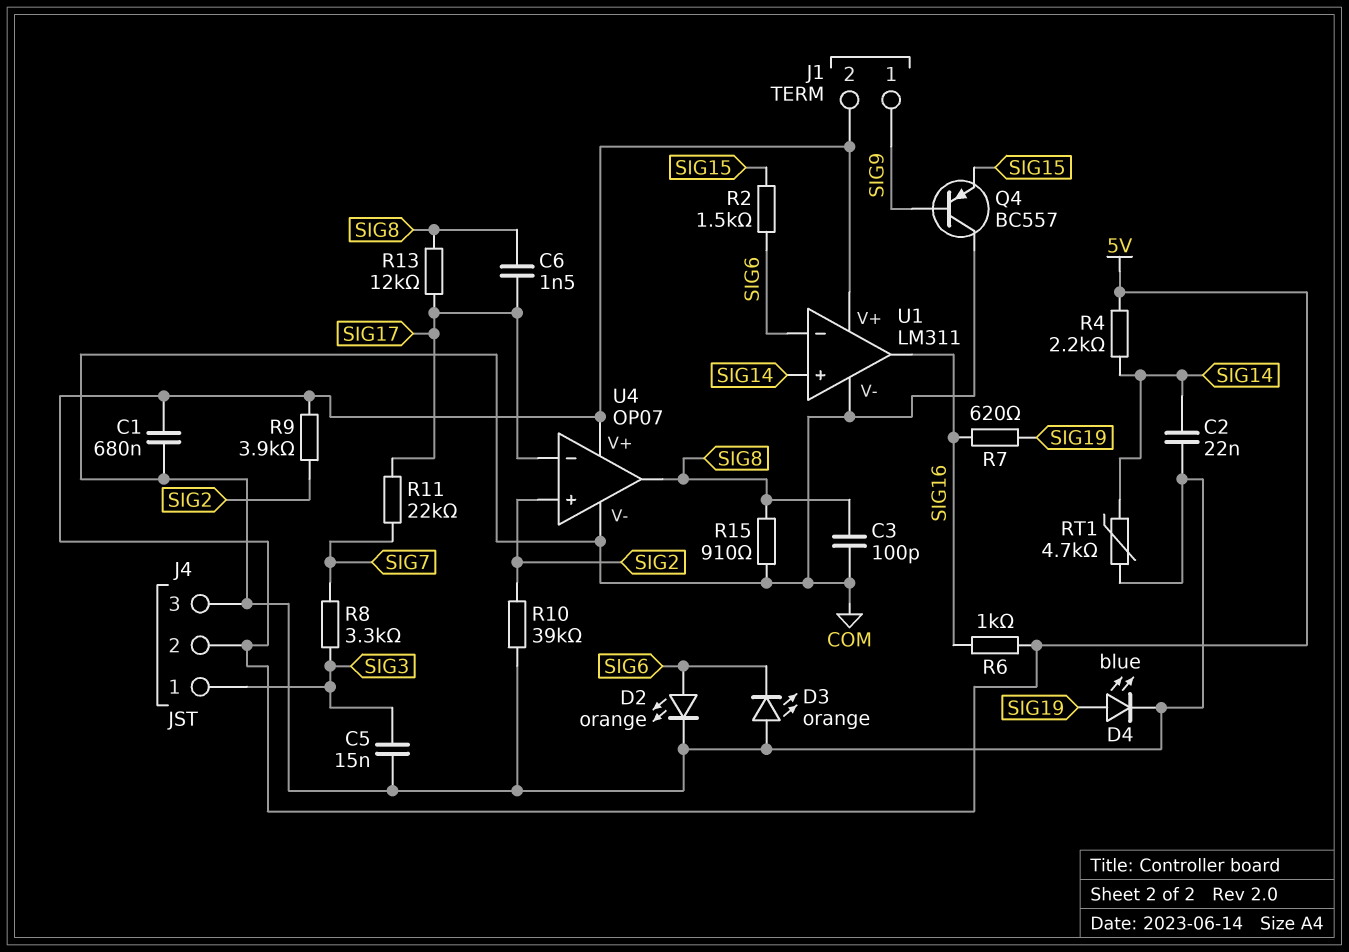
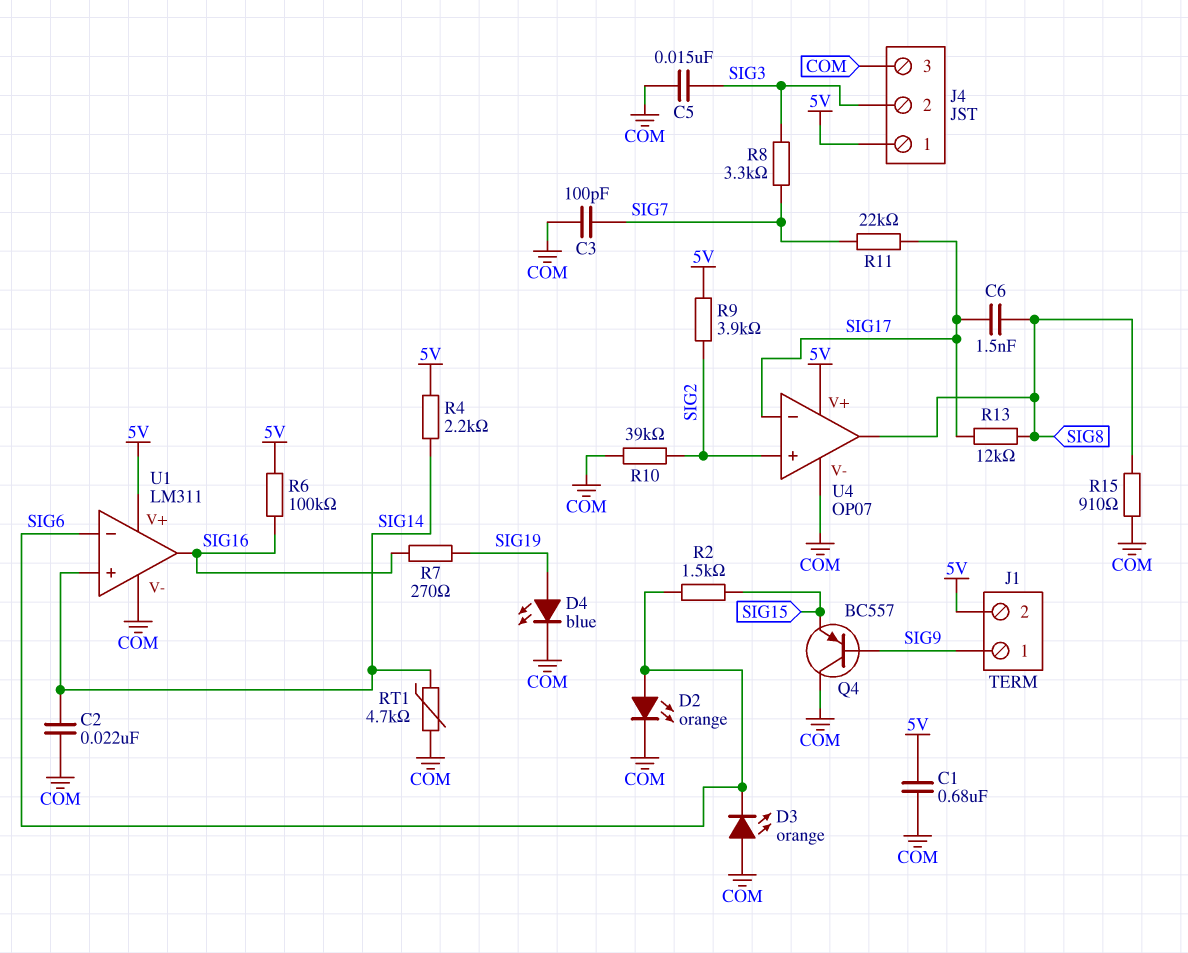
C3: 100pF (COM, SIG8) -> 100pF (COM, SIG7)
J4 pin 1: SIG3 -> 5V
J4 pin 2: 5V -> SIG3
R6: 1k (5V, SIG16) -> 100k (5V, SIG16)
R7: 620 (SIG16, SIG19) -> 270 (SIG16, SIG19)

